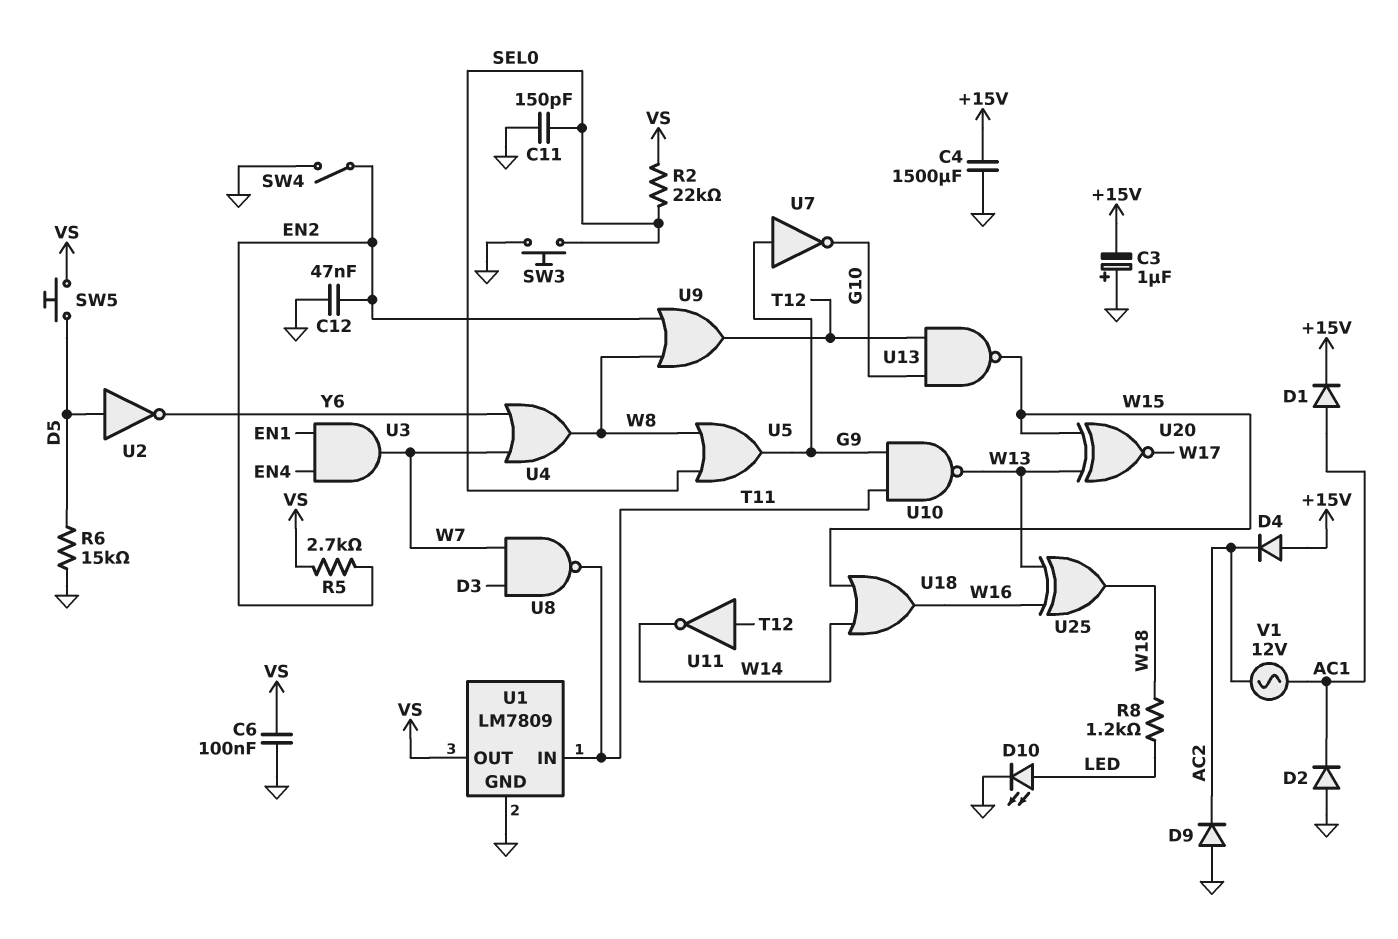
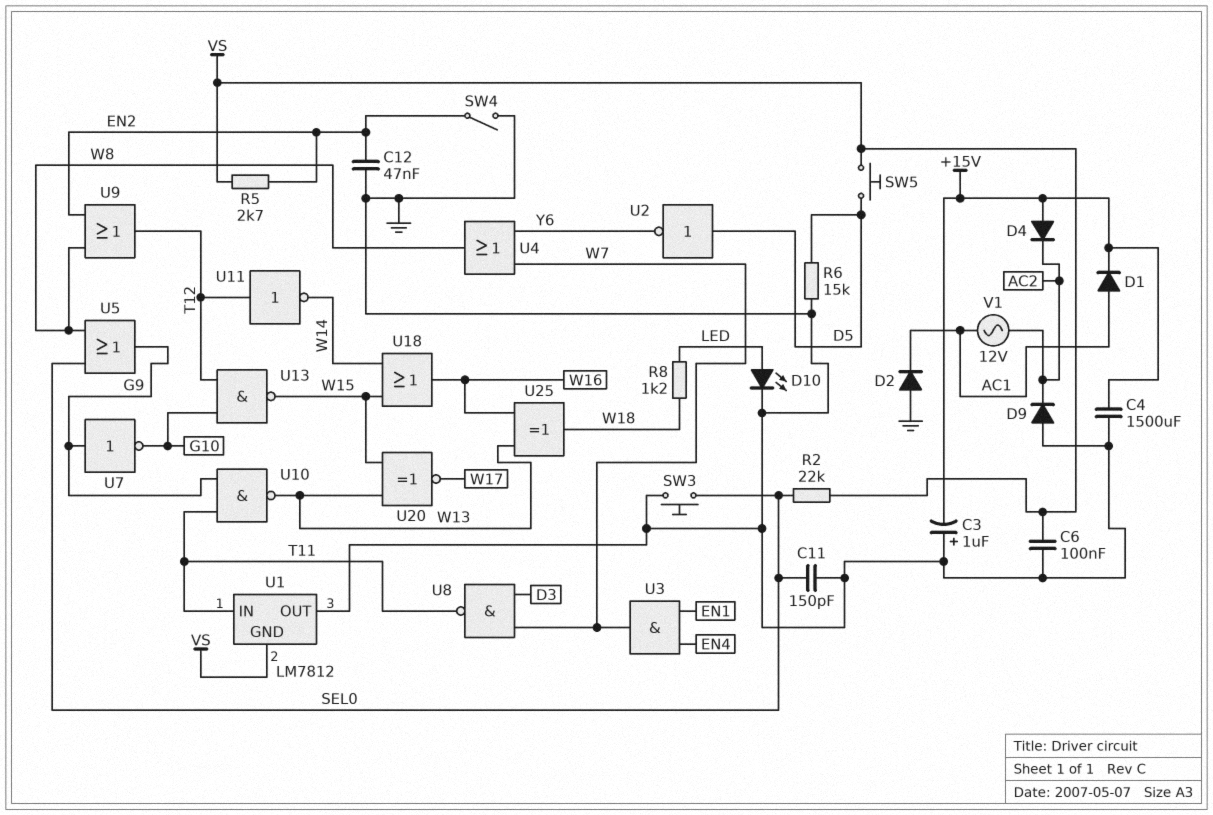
U1: LM7809 -> LM7812
U1 pin GND: GND -> VS
U1 pin OUT: VS -> GND

